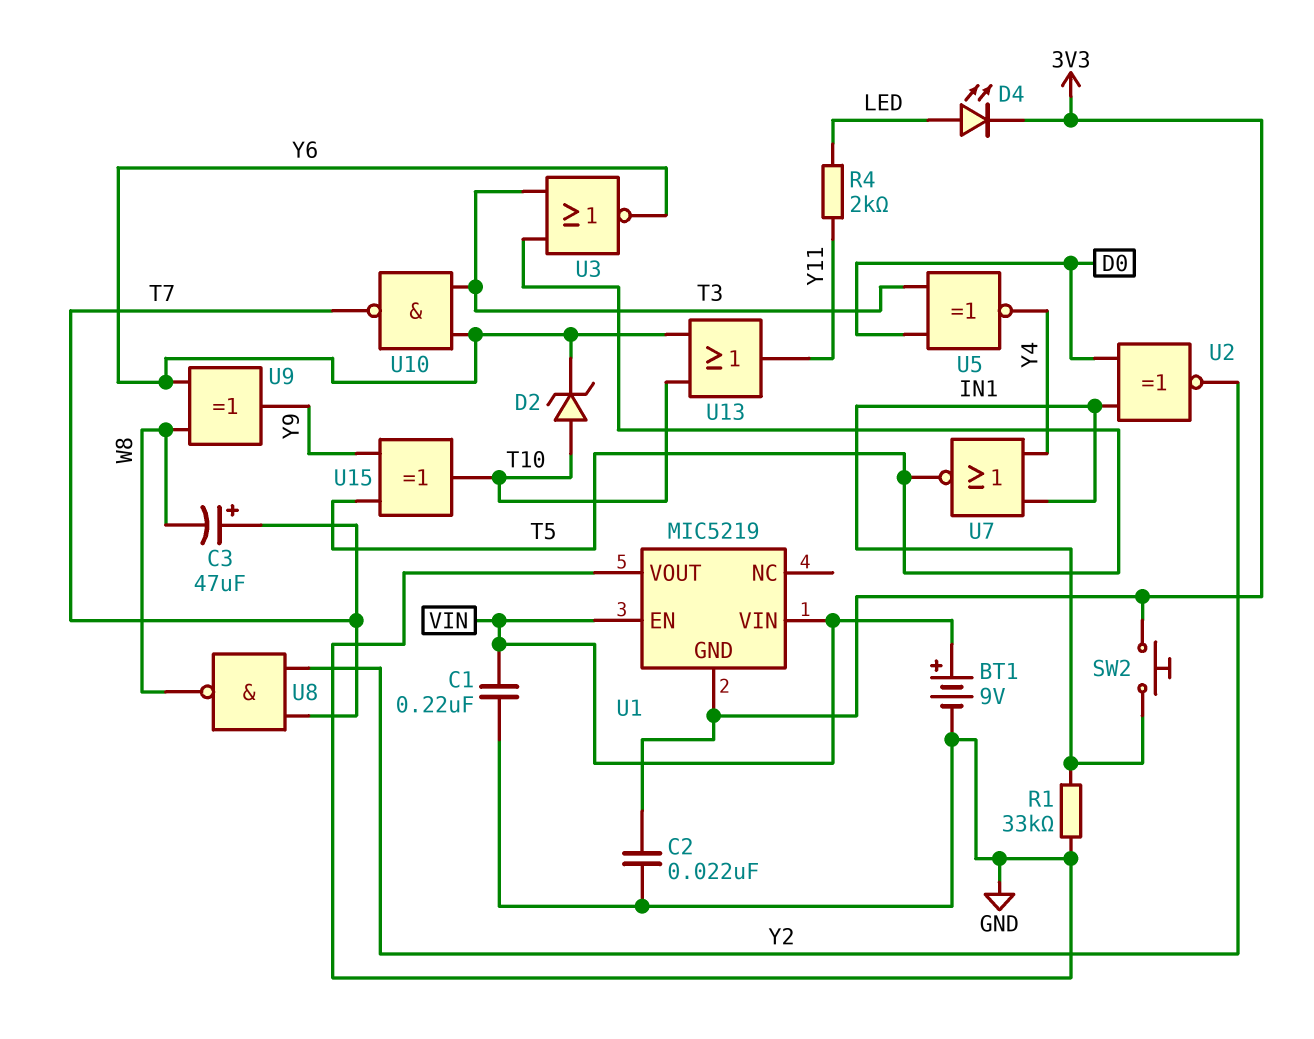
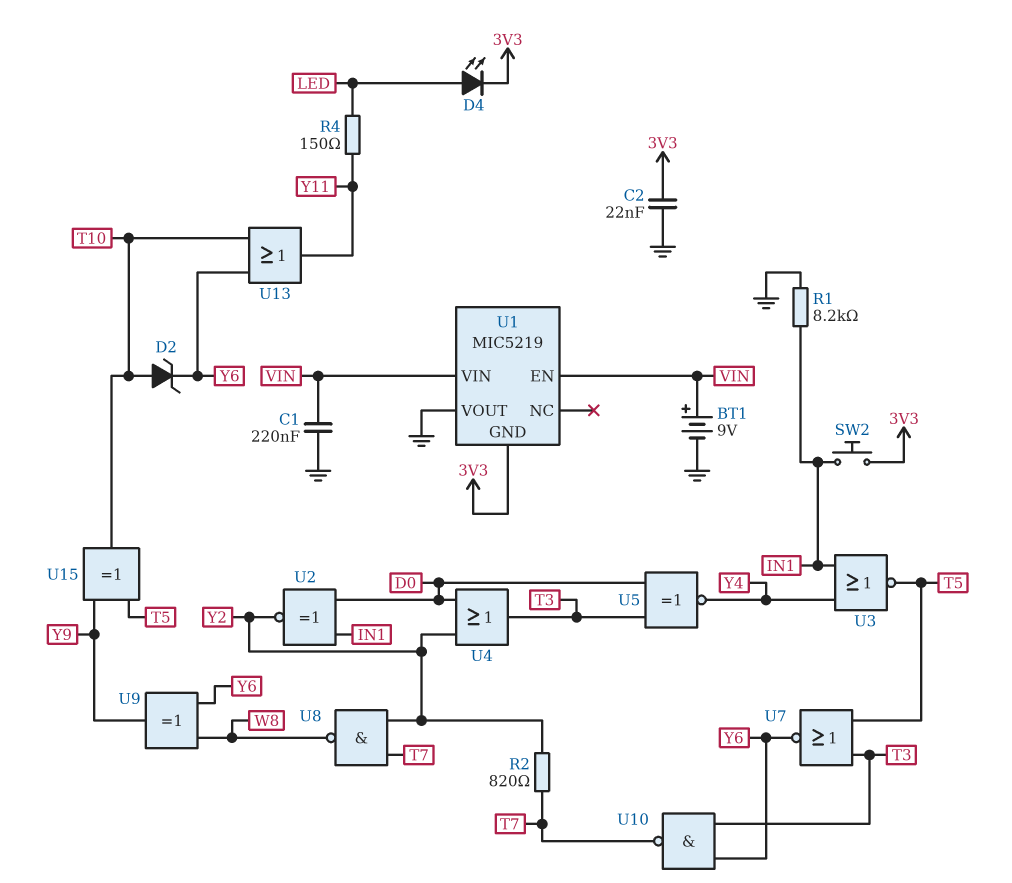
C3: 47uF (plus T7, minus W8) -> none
R1: 33k (GND, IN1) -> 8.2k (GND, IN1)
R2: none -> 820 (T7, Y2)
R4: 2k (LED, Y11) -> 150 (LED, Y11)
U3: NOR (in T3, in T5, out Y6) -> NOR (in IN1, in Y4, out T5)
U4: none -> OR (in D0, in Y2, out T3)
U7: NOR (in IN1, in Y4, out T5) -> NOR (in T3, in T5, out Y6)

